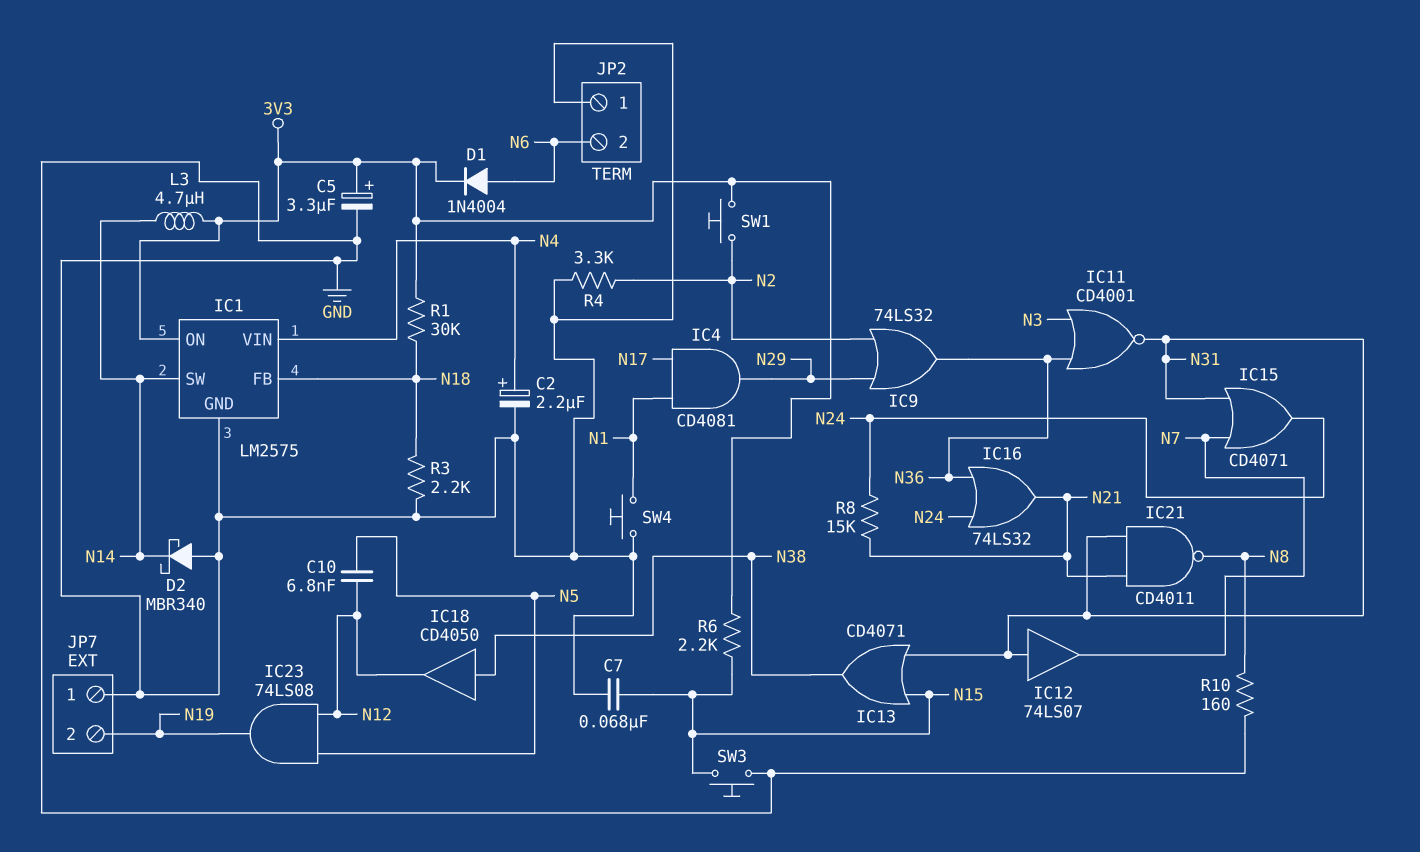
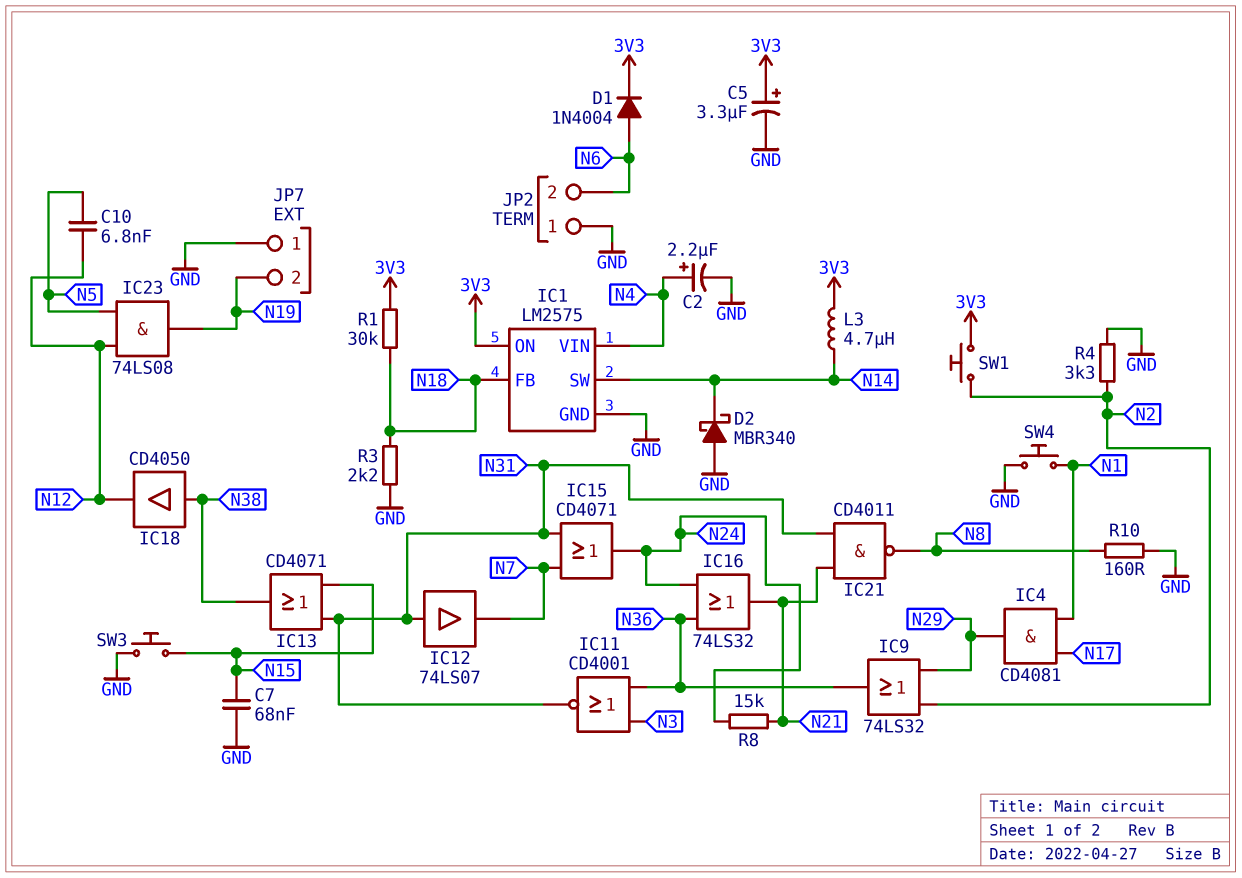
R6: 2.2k (3V3, N15) -> none

